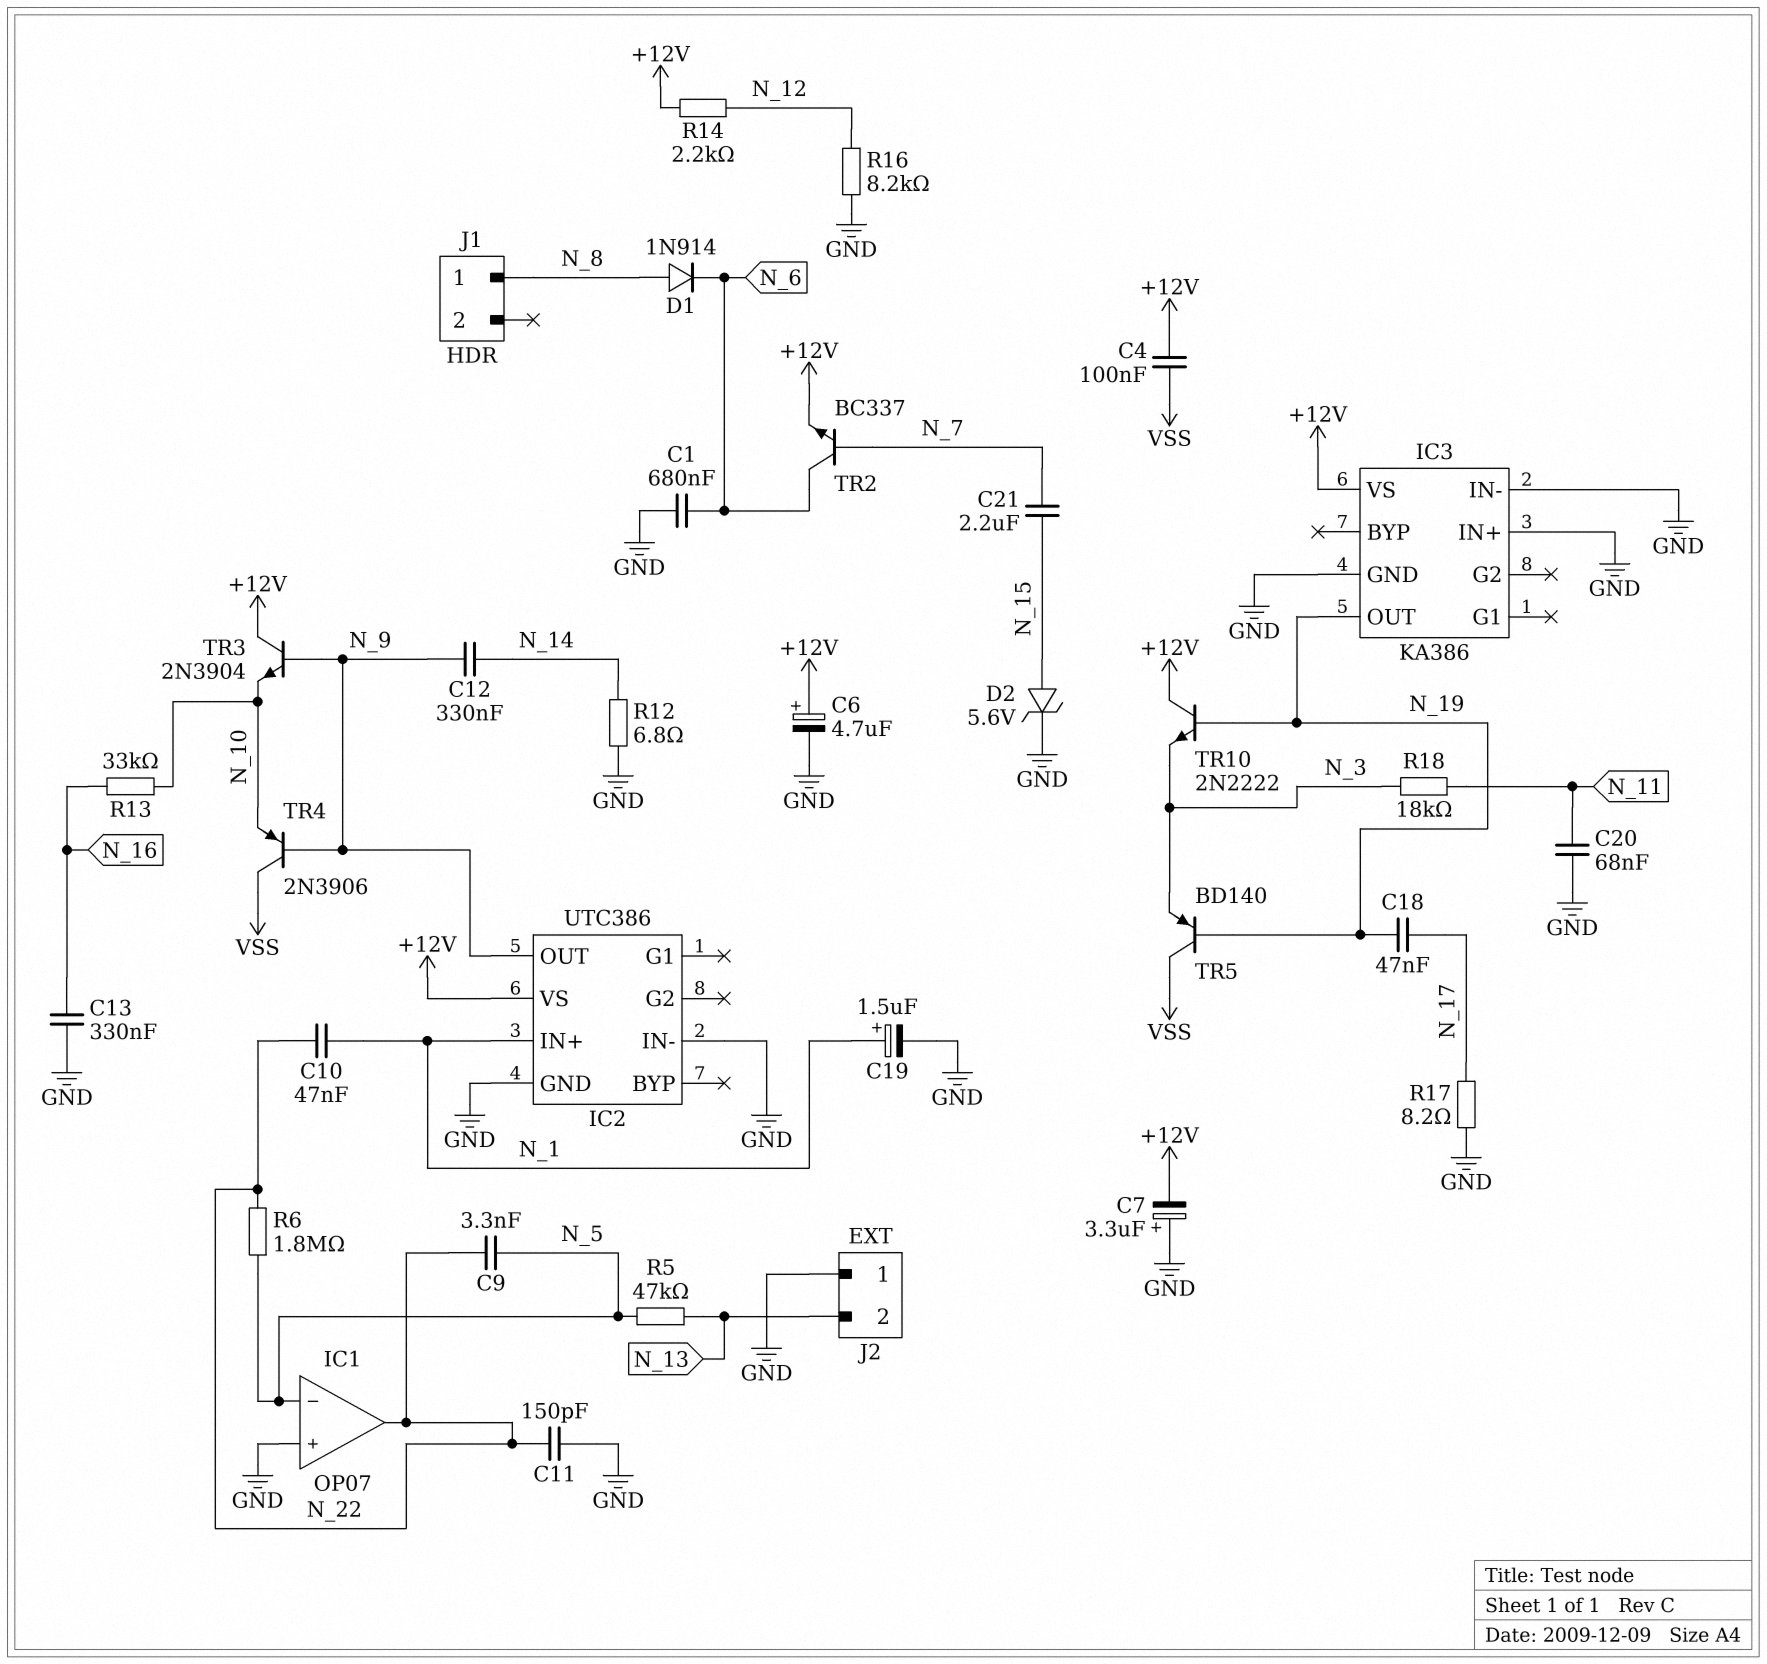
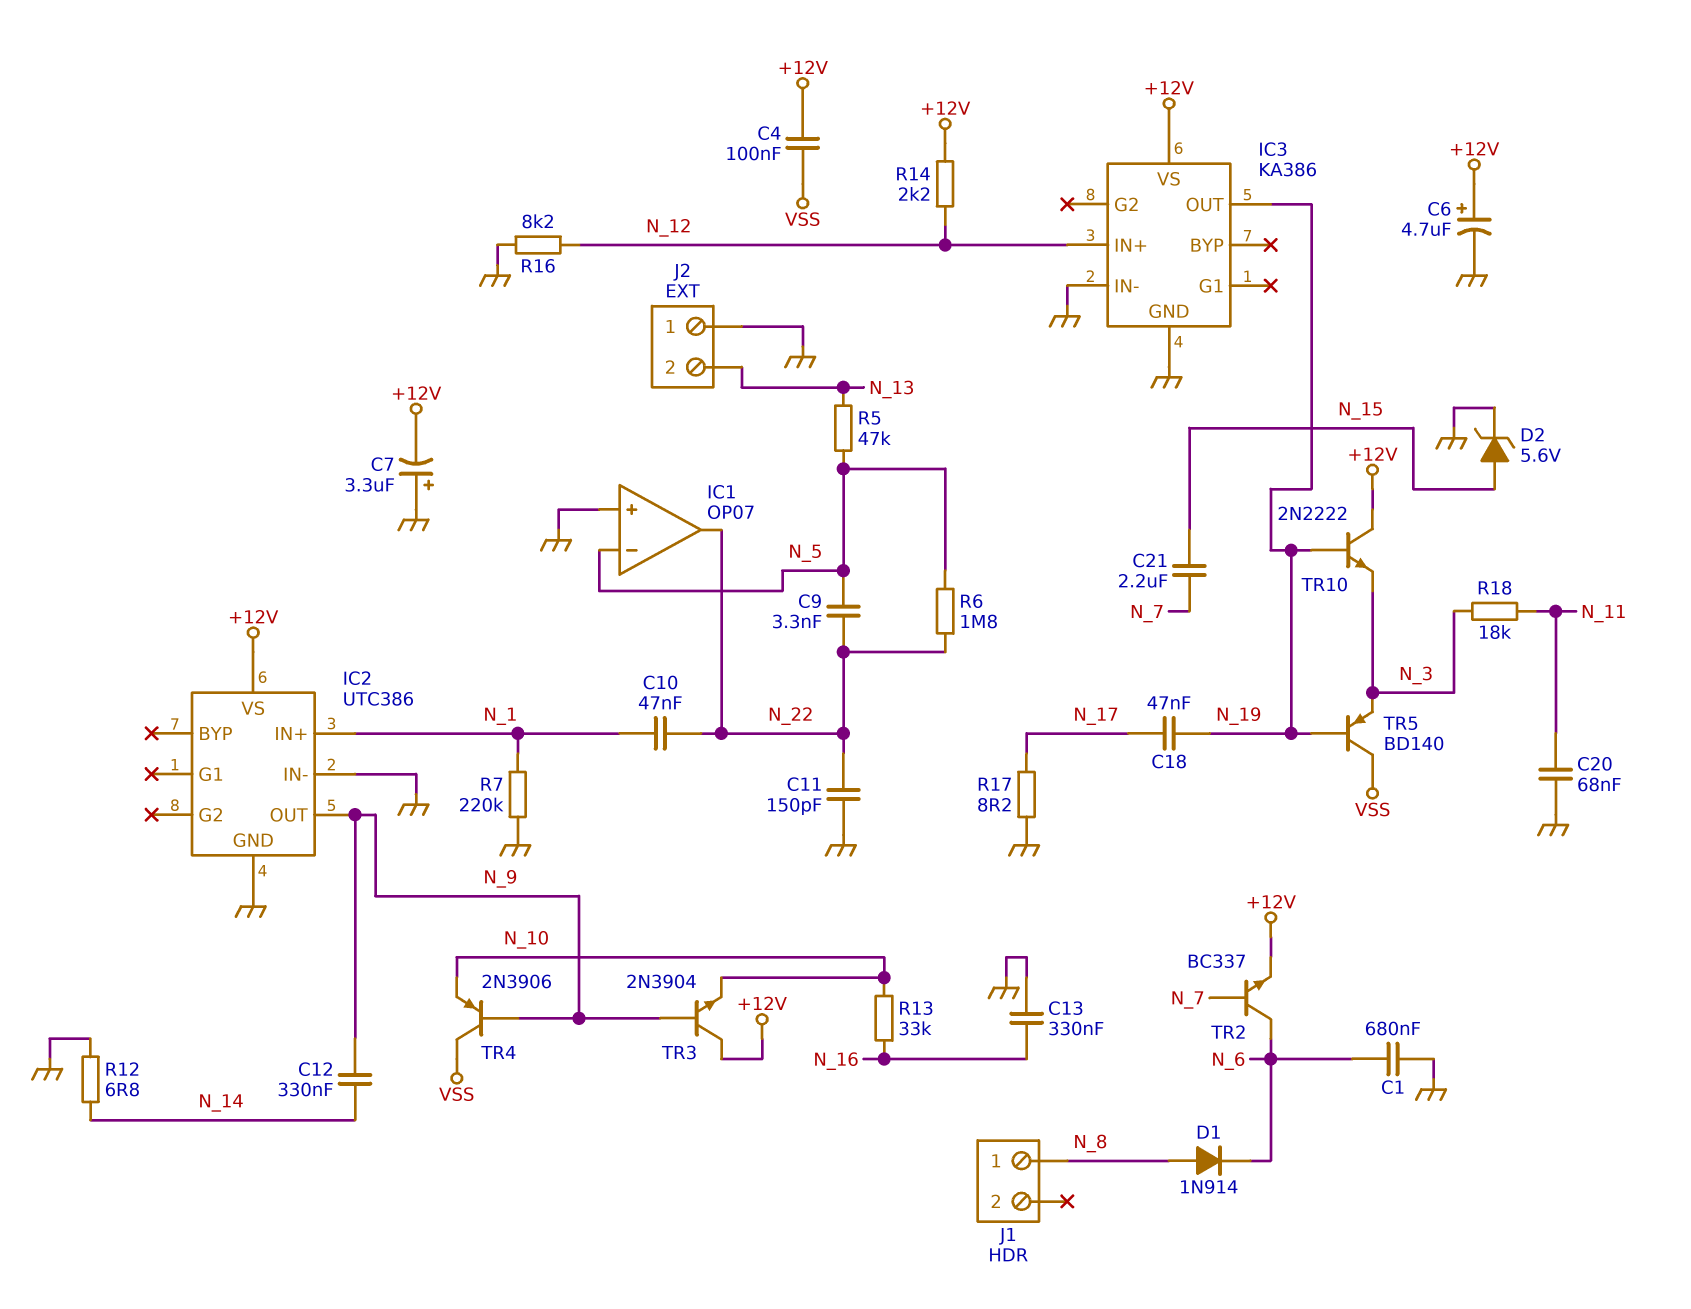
C19: 1.5uF (plus N_1, minus GND) -> none
IC3 pin IN+: GND -> N_12
R7: none -> 220k (GND, N_1)

